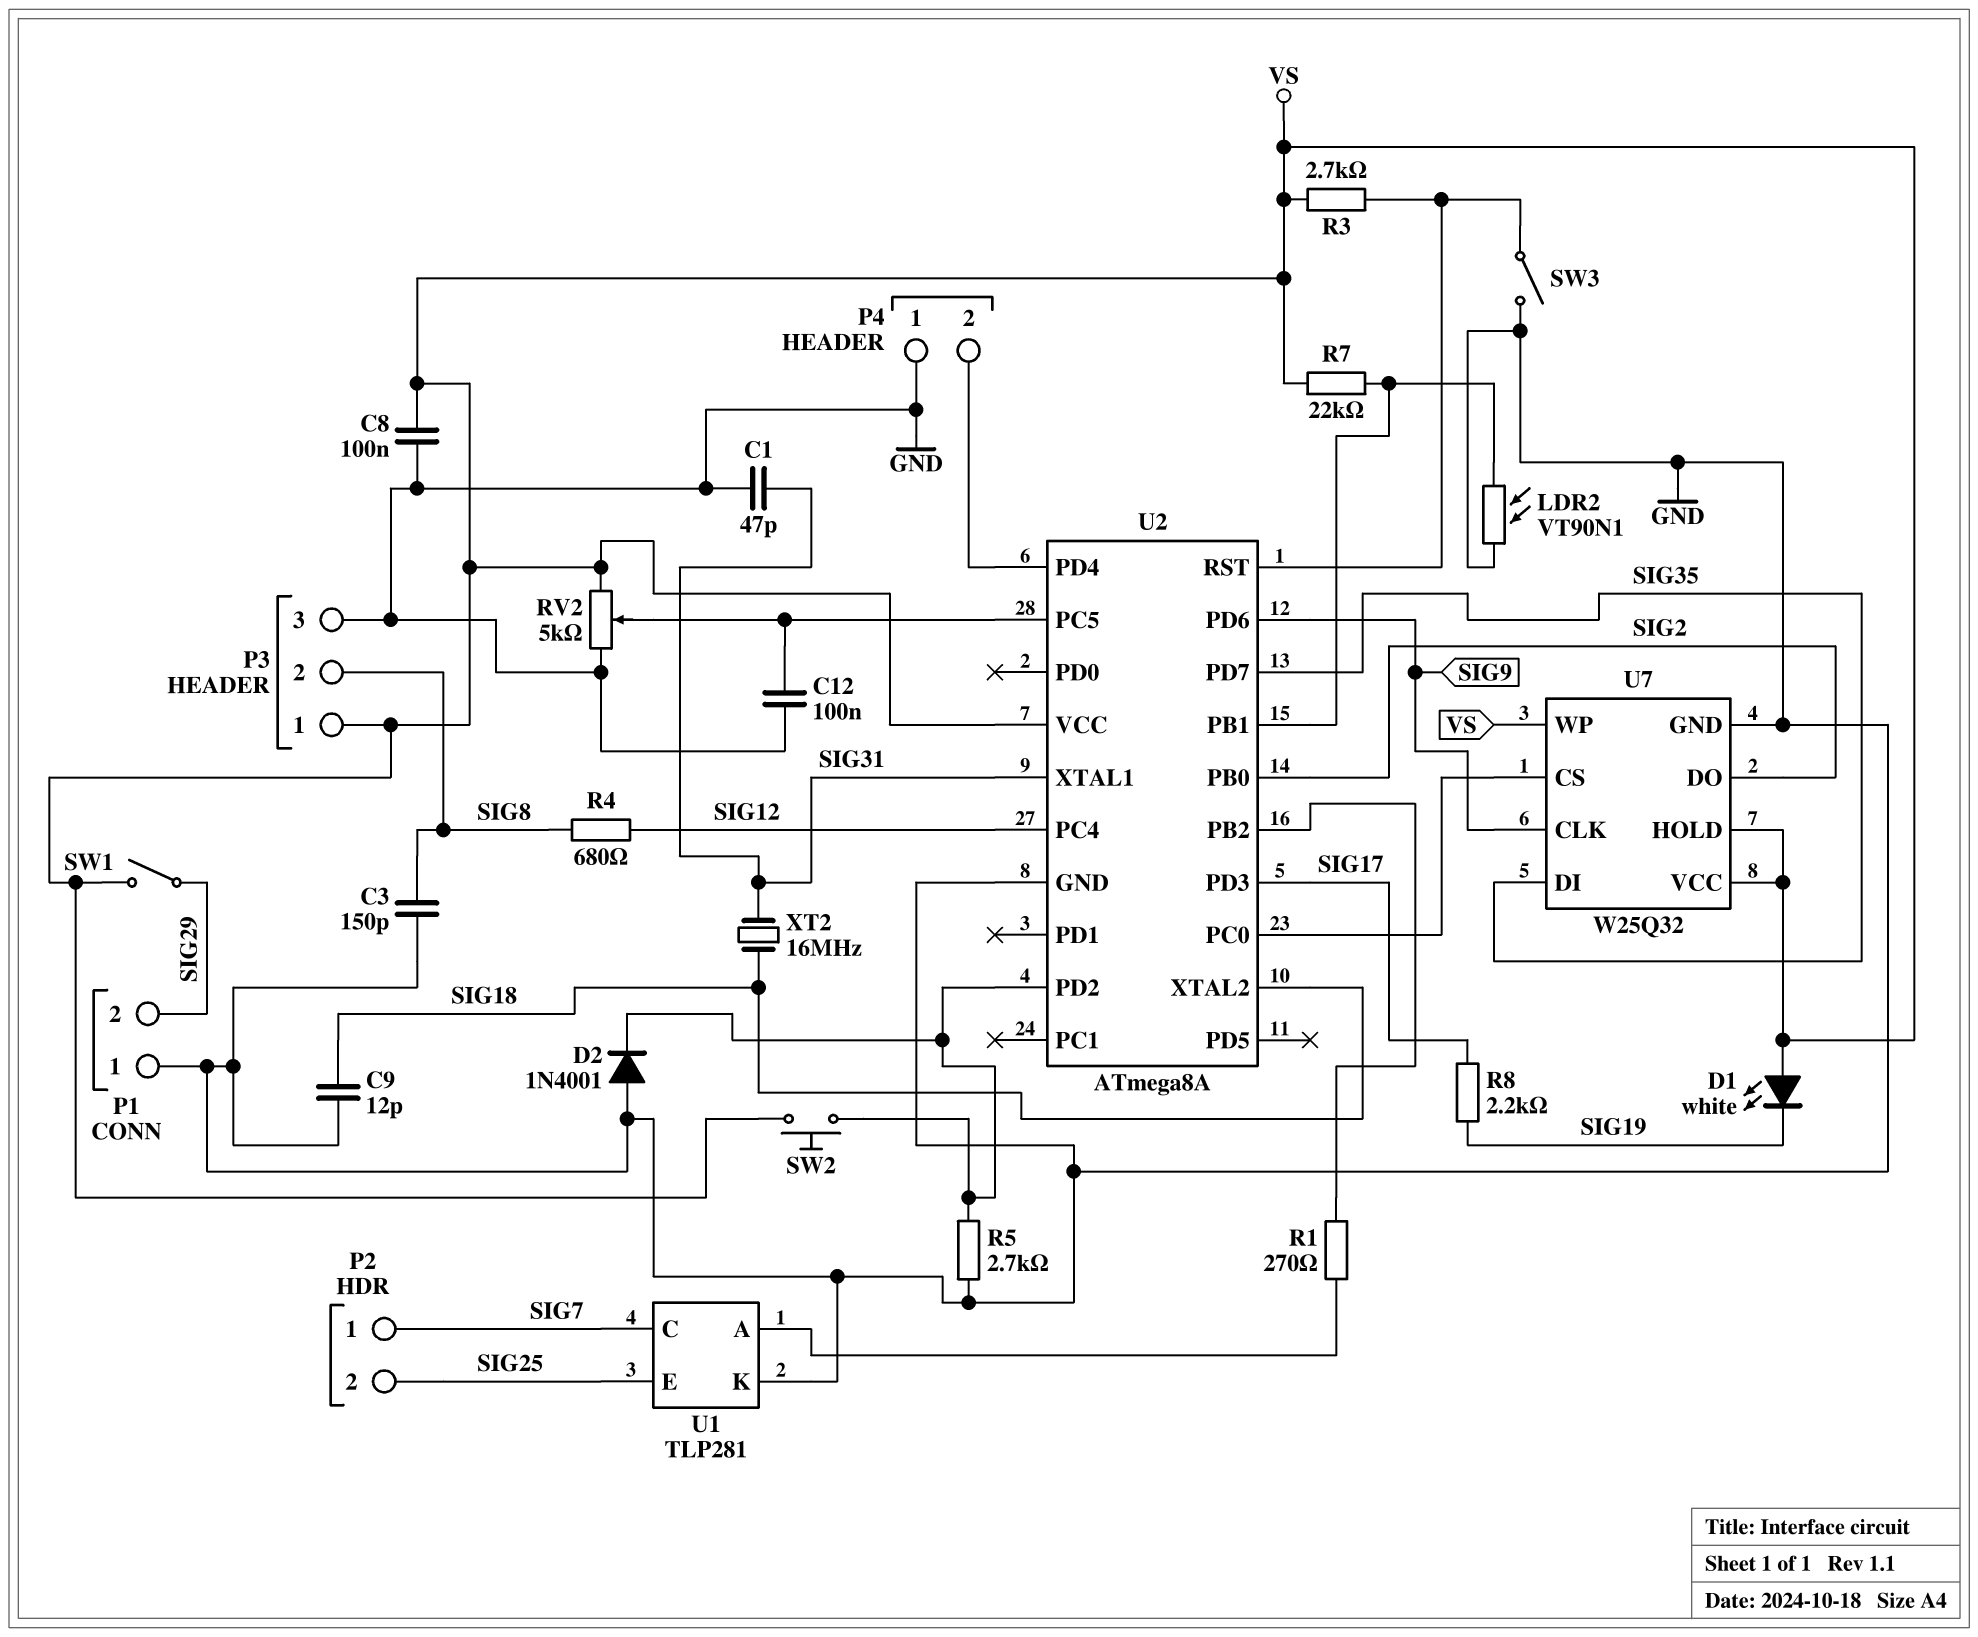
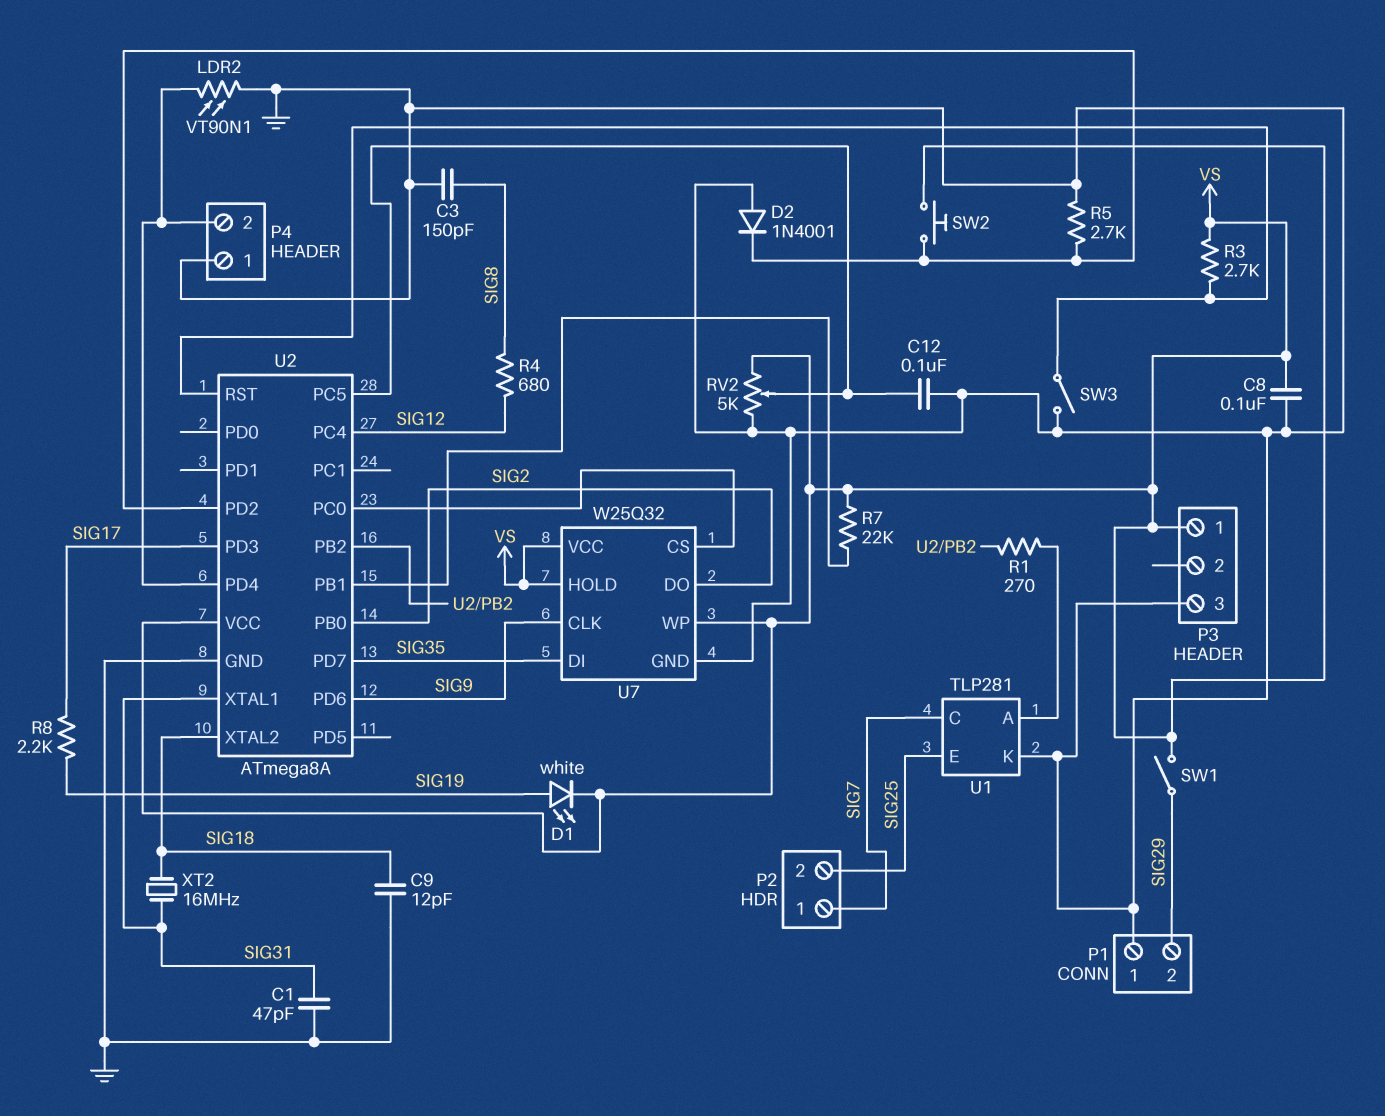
D1: LED white (A VS, K SIG19) -> LED white (A SIG19, K VS)
LDR2: VT90N1 (GND, U2/PB1) -> VT90N1 (GND, P4/2)
P3 pin 2: SIG8 -> none

